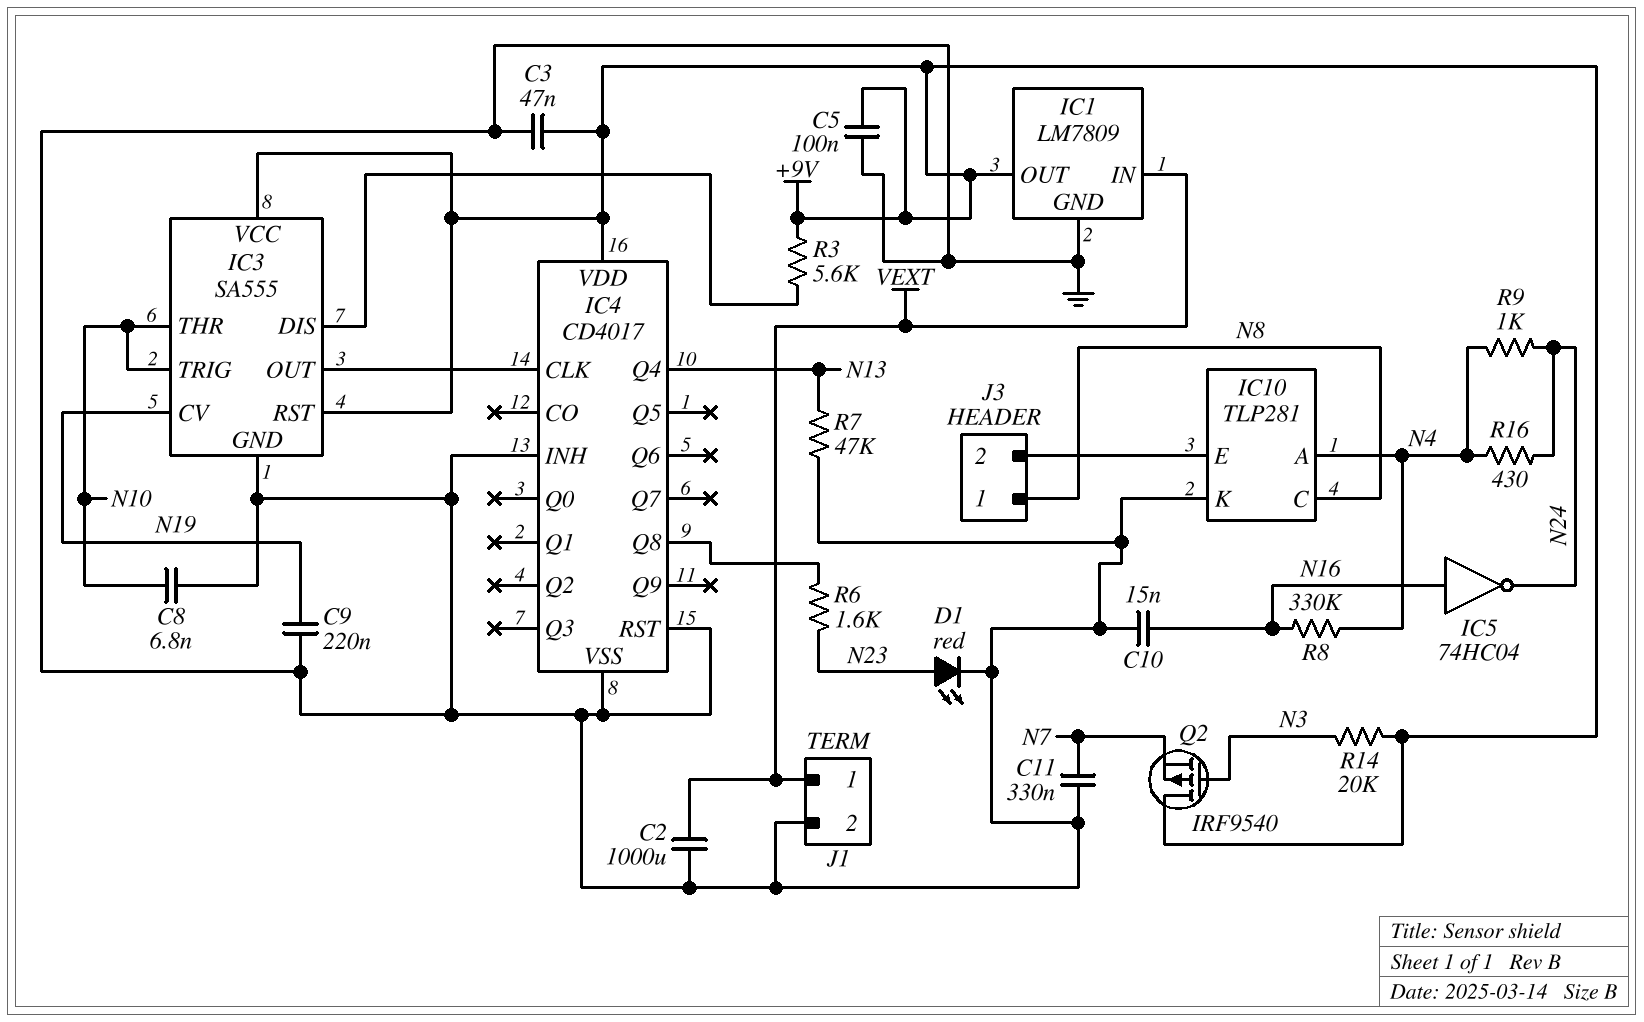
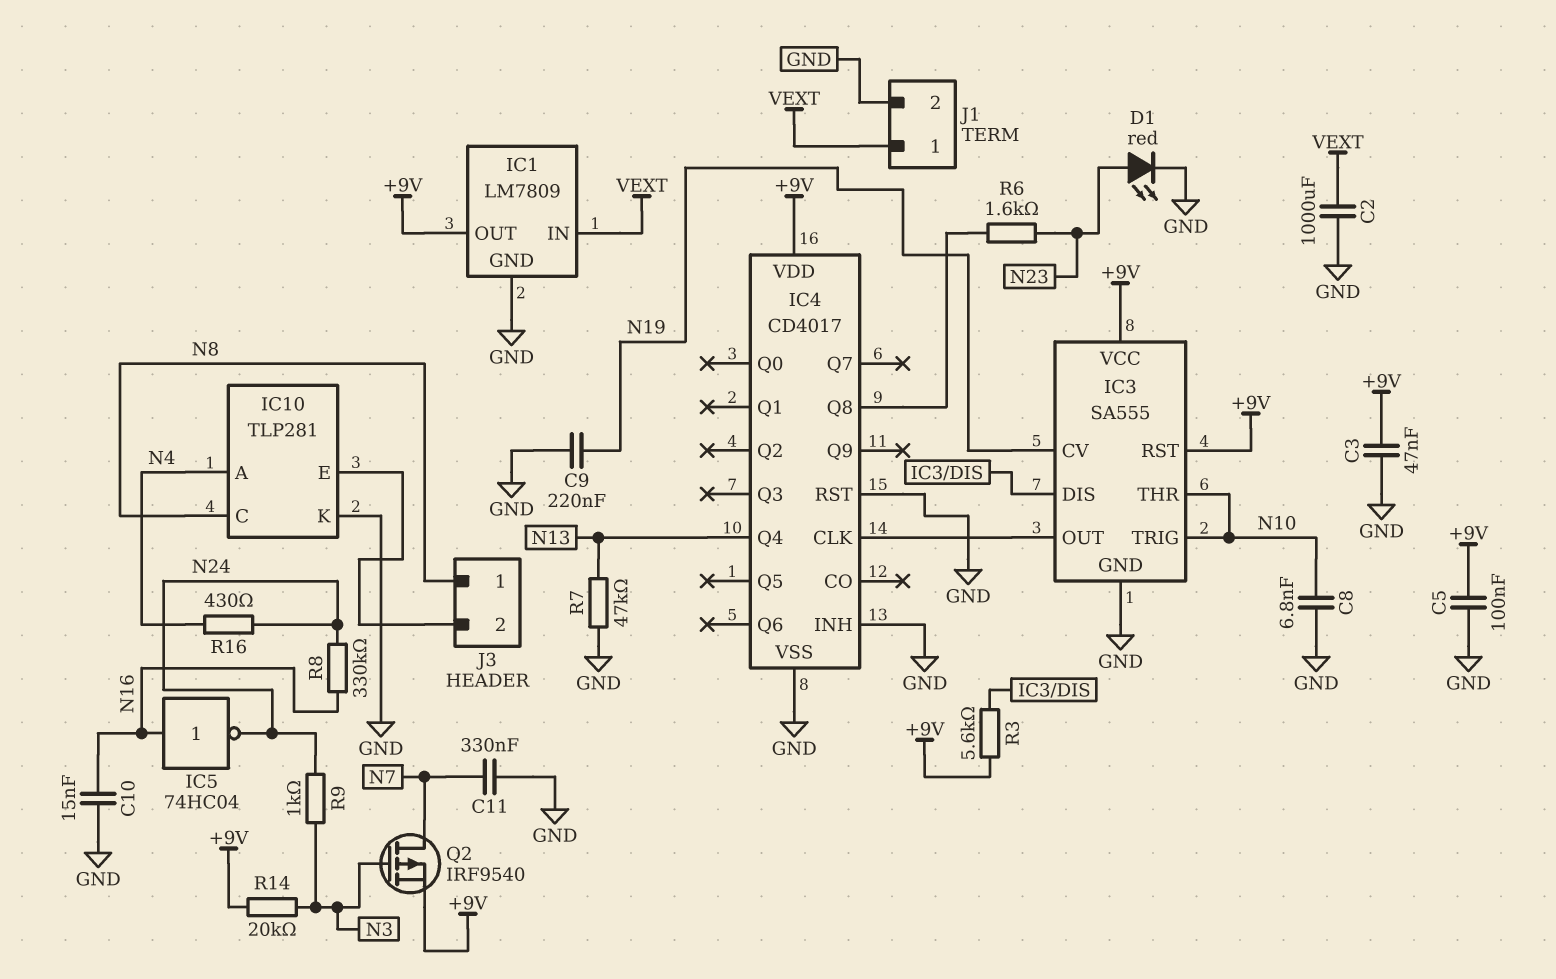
Q2: PMOS IRF9540 (G N3, D +9V, S N7) -> PMOS IRF9540 (G N3, D N7, S +9V)
R8: 330k (N4, N16) -> 330k (N16, N24)
R9: 1k (N4, N24) -> 1k (N3, N24)

